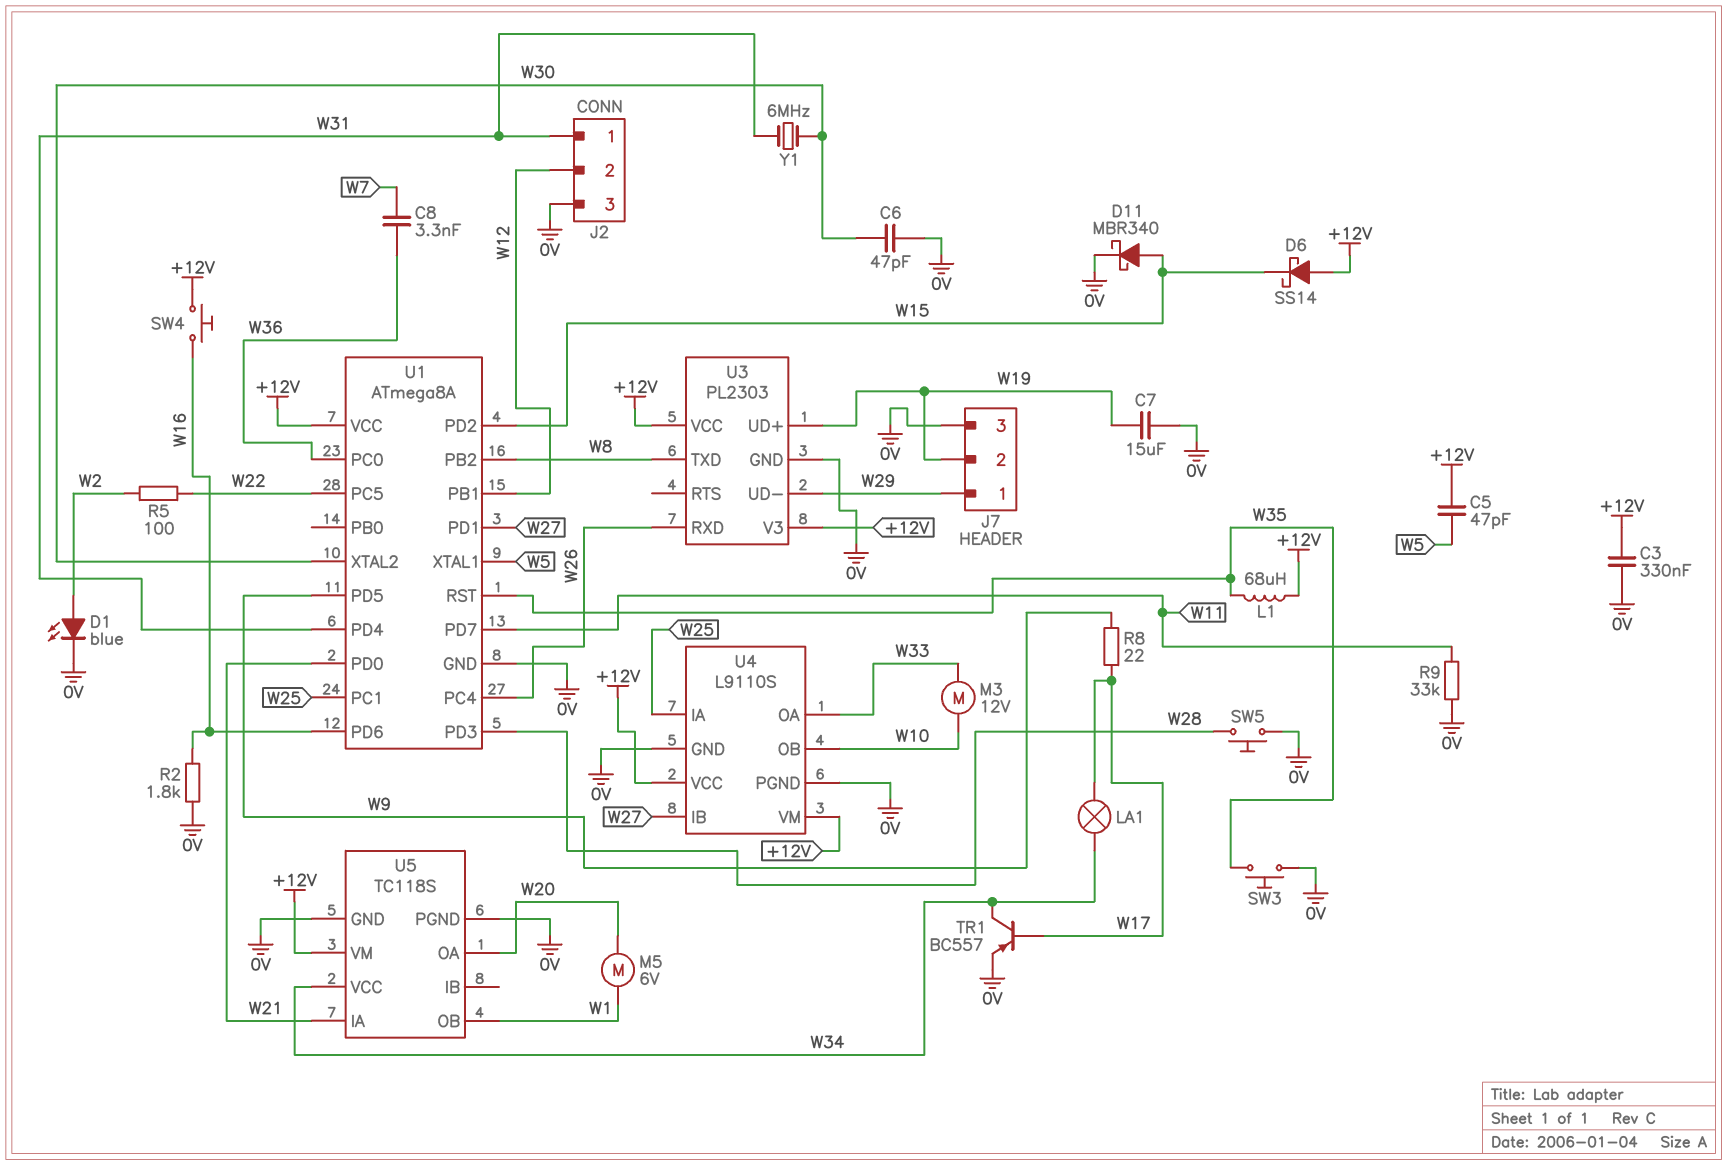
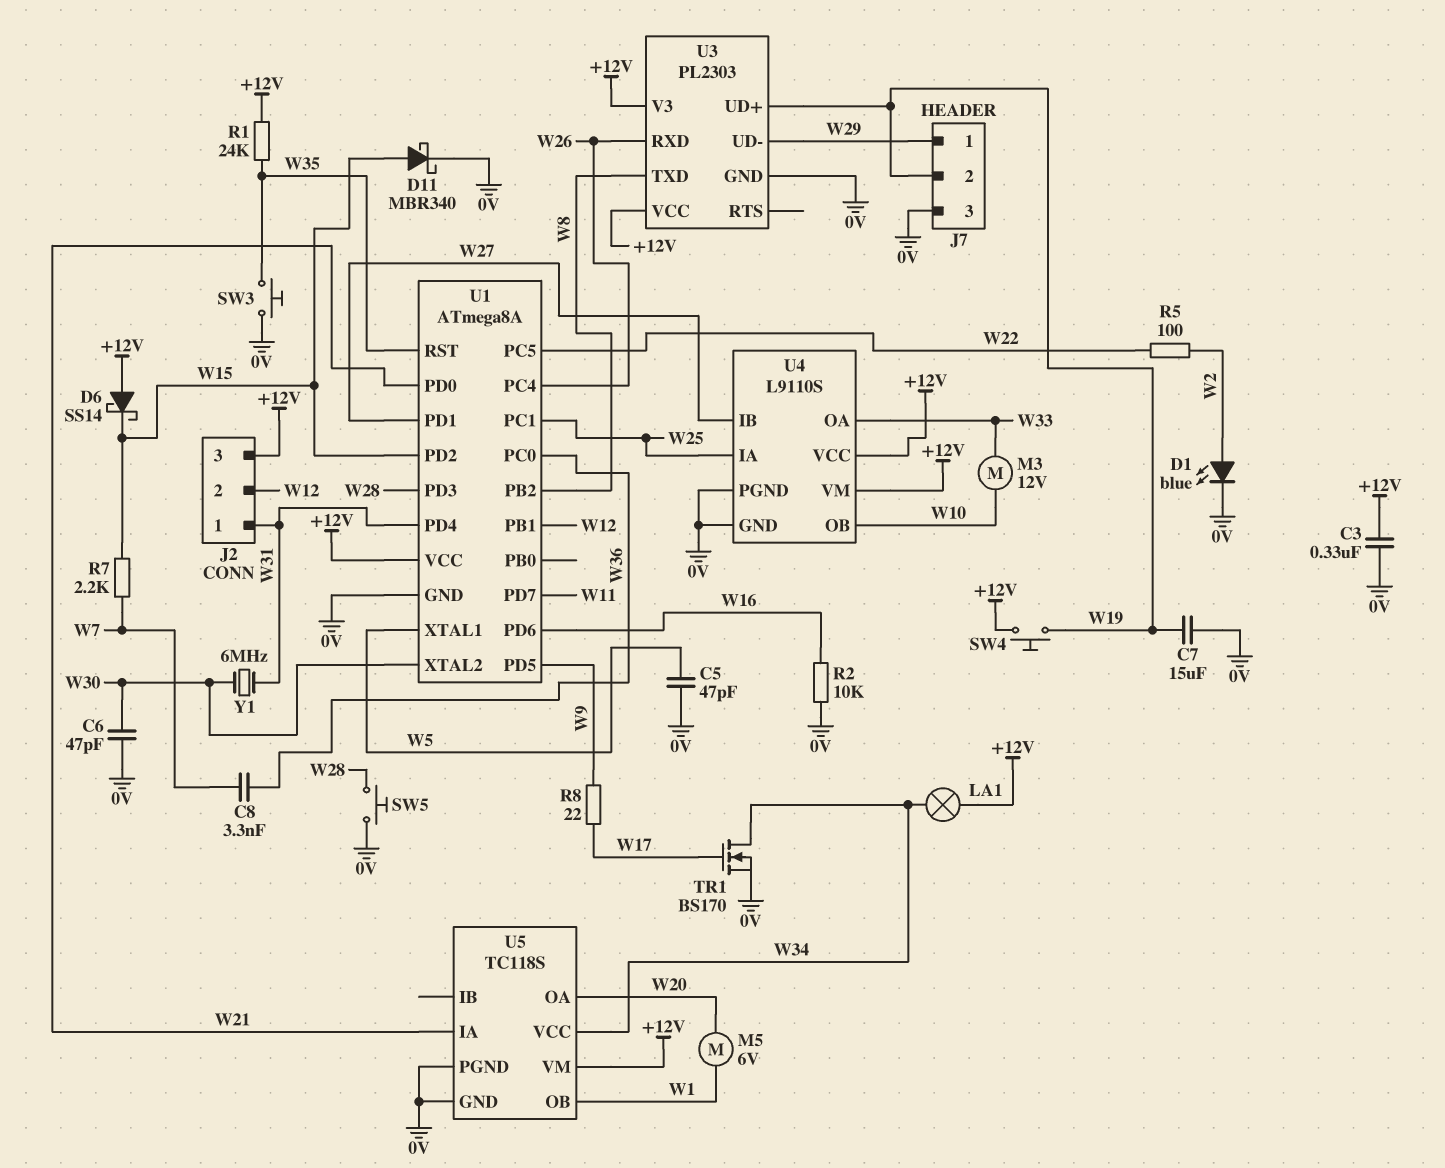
C5: 47pF (+12V, W5) -> 47pF (0V, W5)
J2 pin 3: 0V -> +12V
L1: 68uH (+12V, W35) -> none
LA1: lamp (W17, W34) -> lamp (+12V, W34)
R1: none -> 24k (+12V, W35)
R2: 1.8k (0V, W16) -> 10k (0V, W16)
R7: none -> 2.2k (W7, W15)
R9: 33k (0V, W11) -> none
SW4: button (+12V, W16) -> button (+12V, W19)
TR1: PNP BC557 (B W17, C W34, E 0V) -> NMOS BS170 (G W17, D W34, S 0V)

